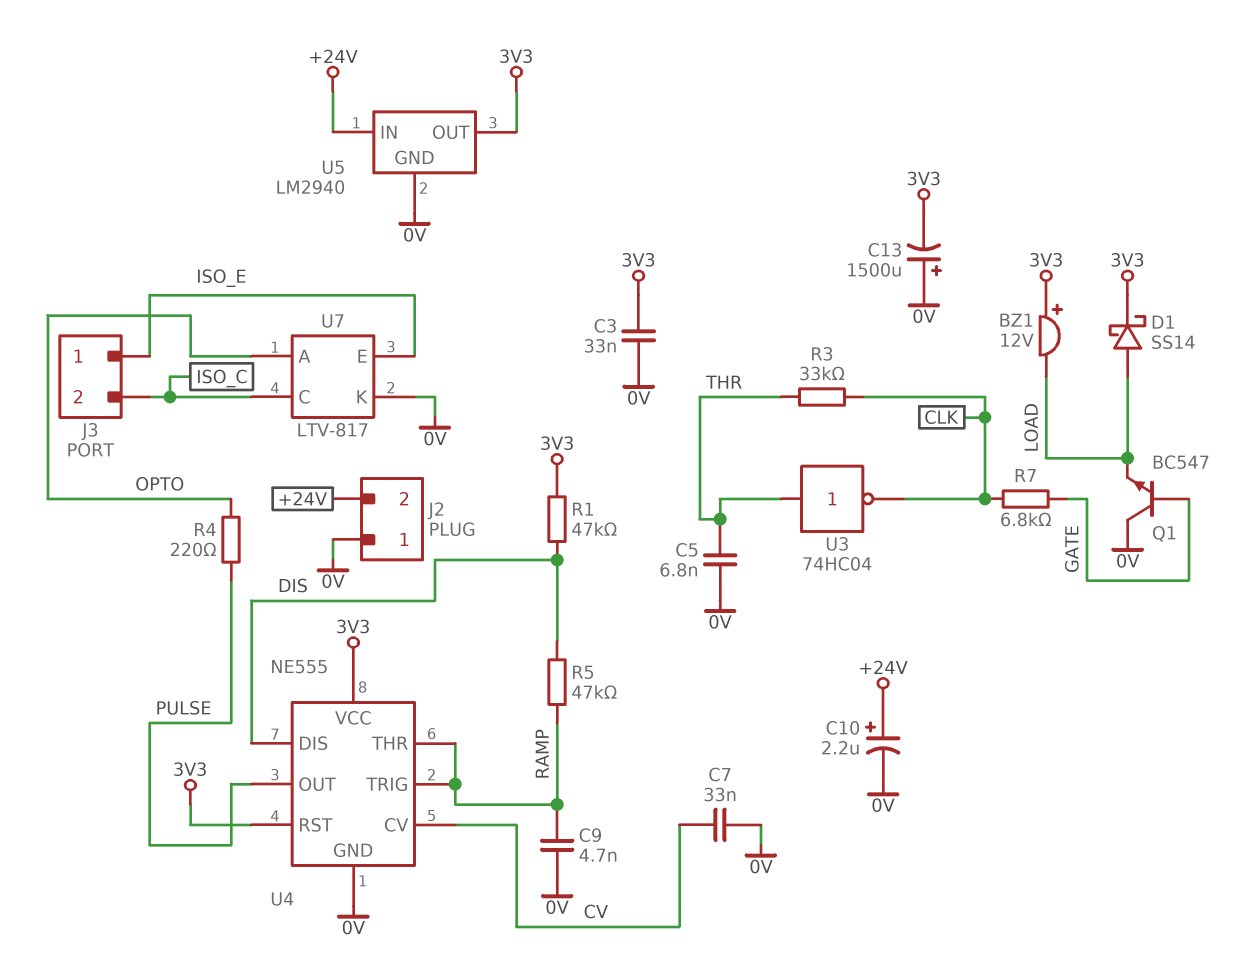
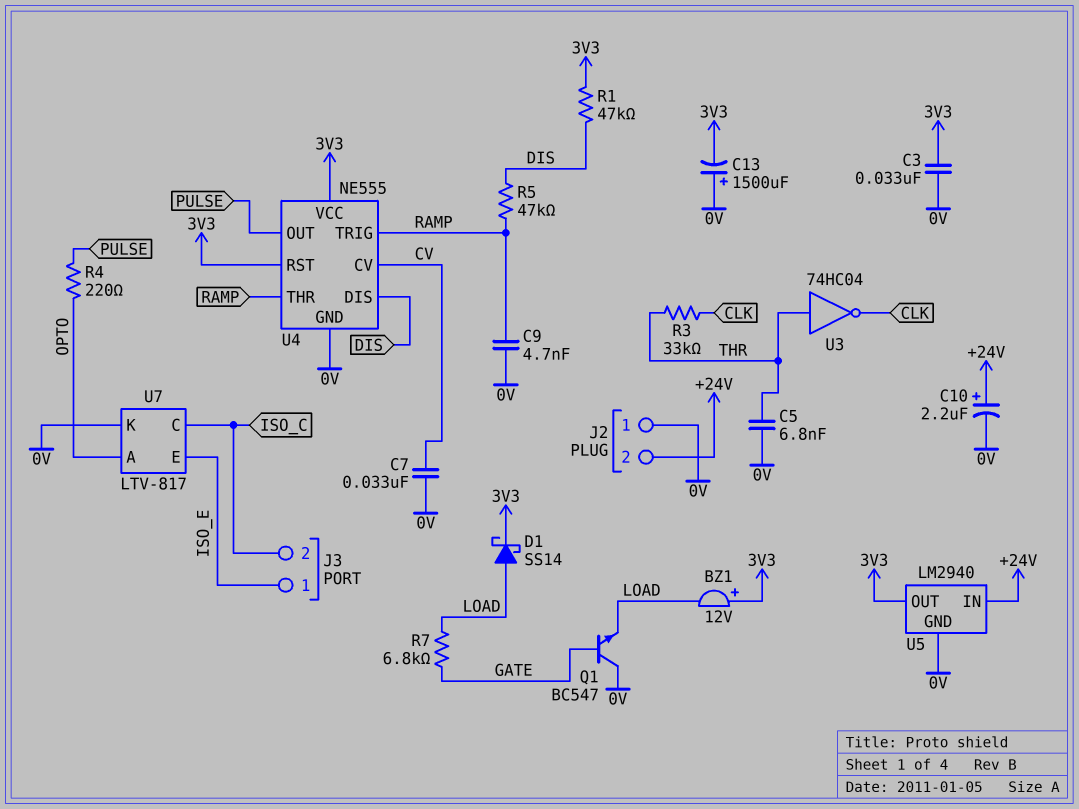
R7: 6.8k (CLK, GATE) -> 6.8k (GATE, LOAD)

